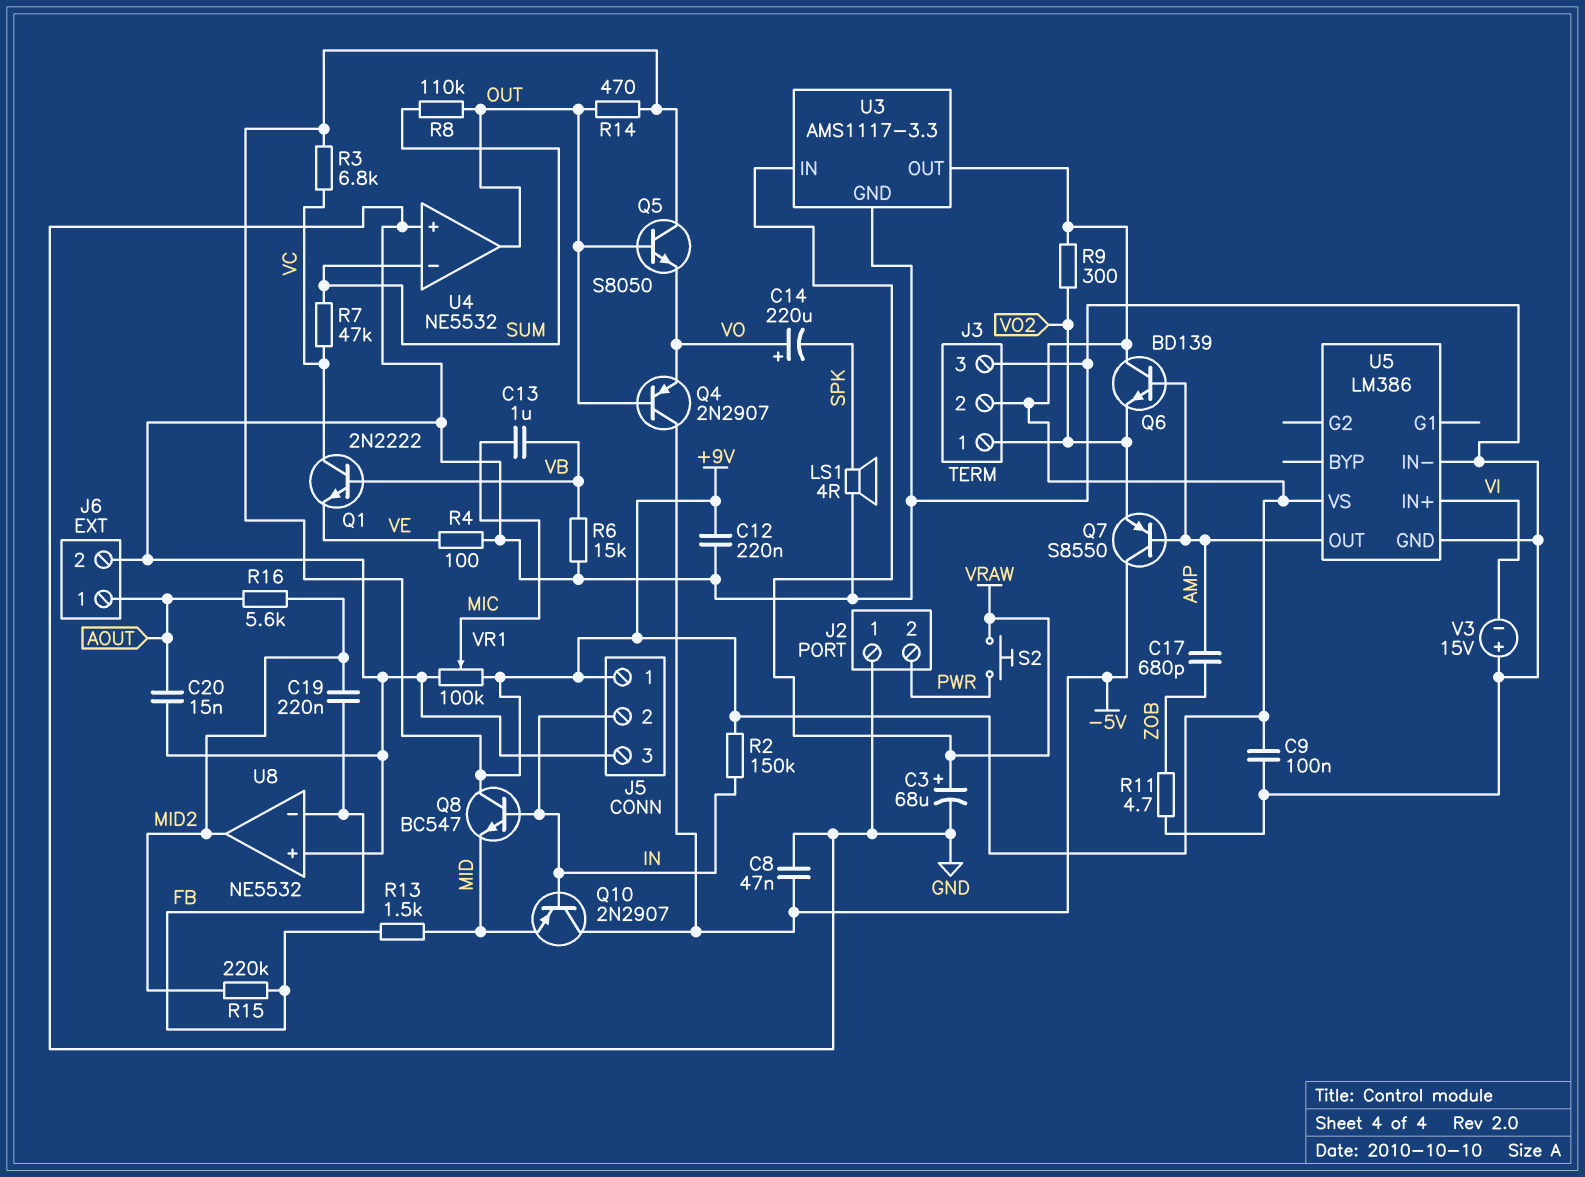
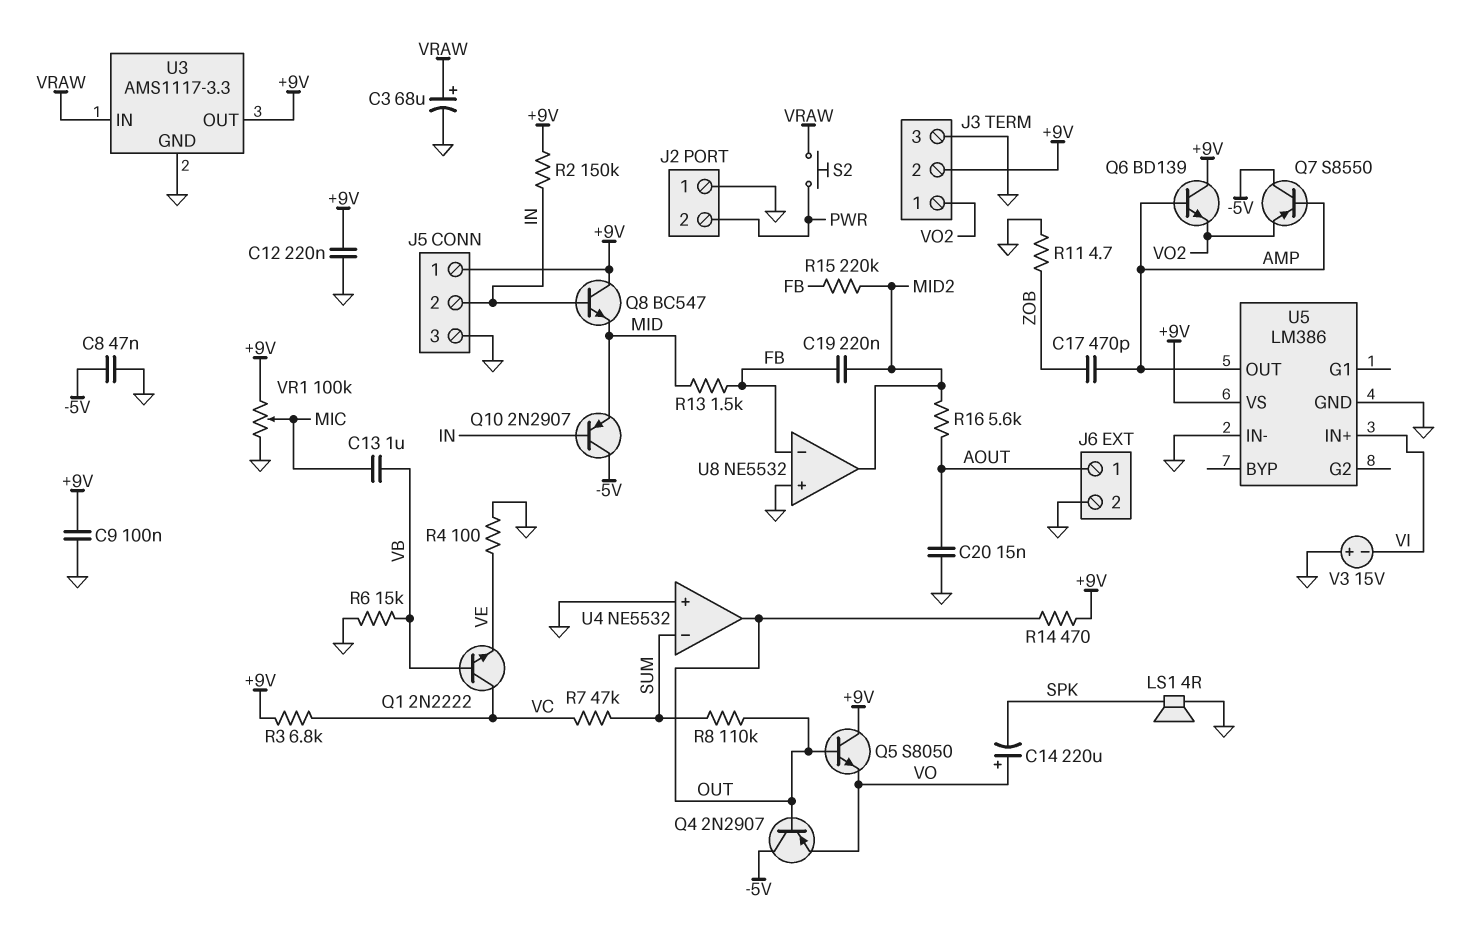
C17: 680pF (AMP, ZOB) -> 470pF (AMP, ZOB)
R9: 300 (+9V, VO2) -> none

